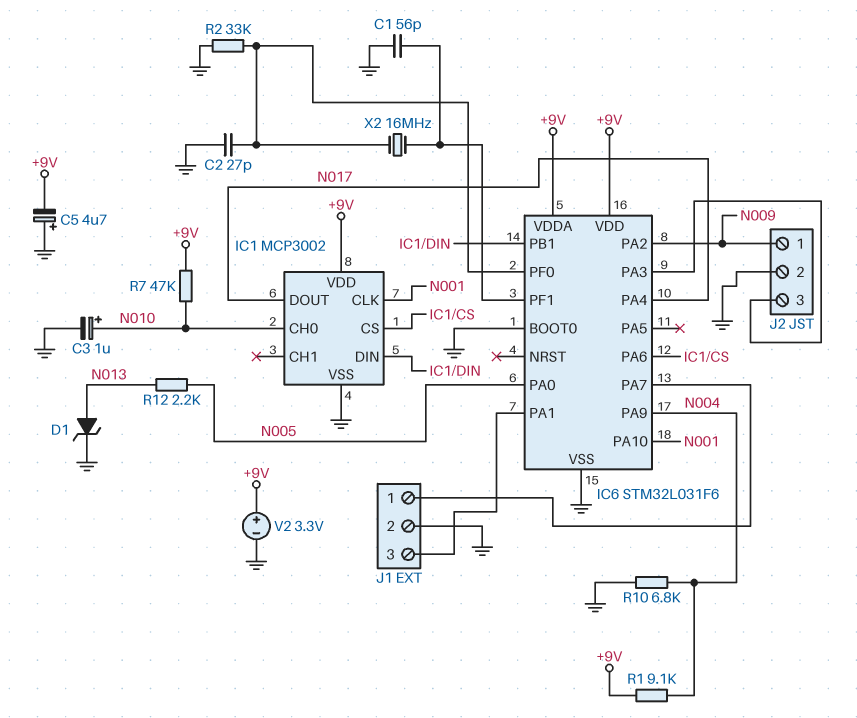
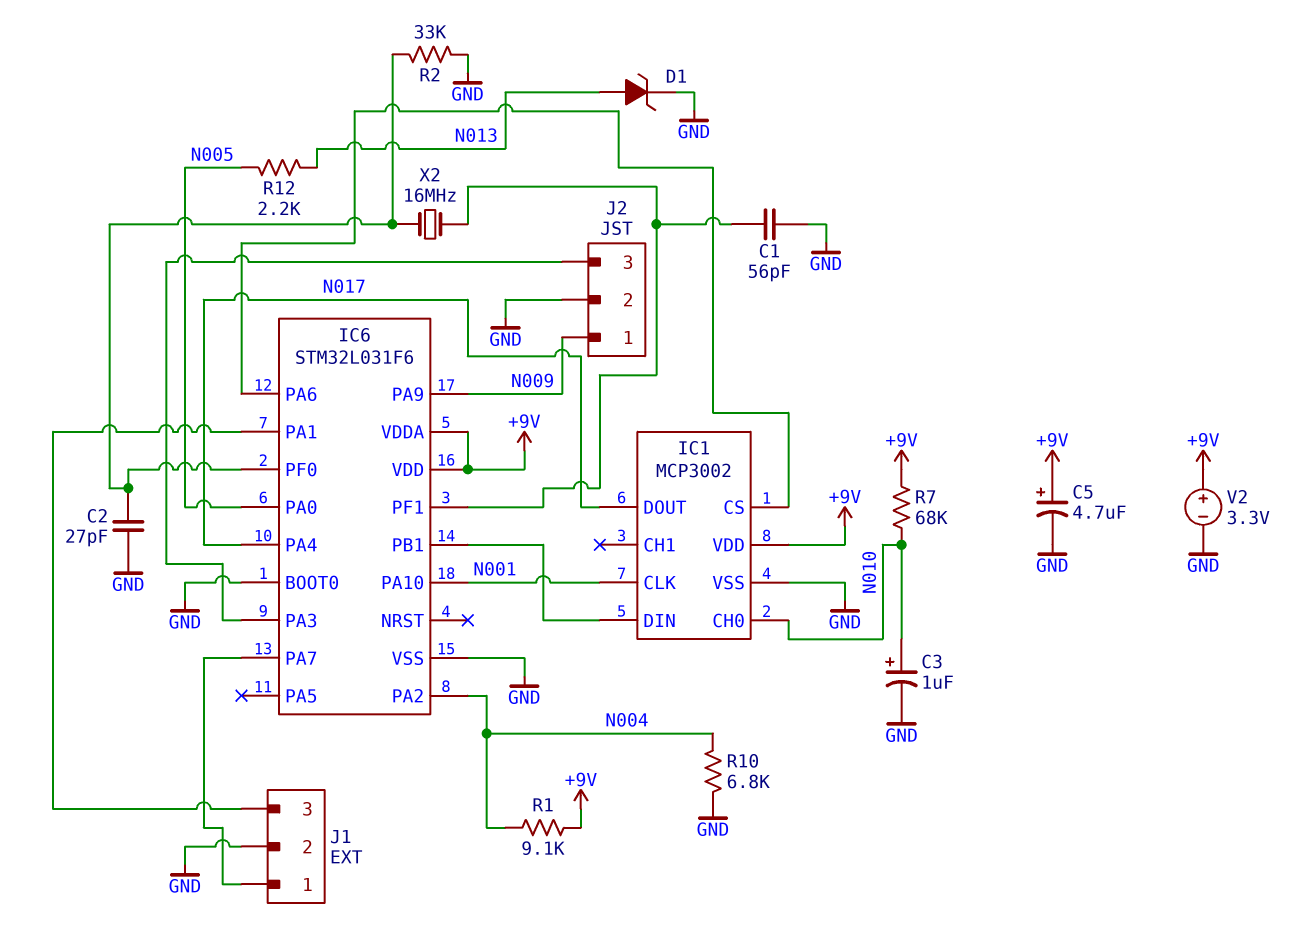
C5: 4.7uF (plus GND, minus +9V) -> 4.7uF (plus +9V, minus GND)
IC6 pin PA2: N009 -> N004
IC6 pin PA9: N004 -> N009
R7: 47k (+9V, N010) -> 68k (+9V, N010)

